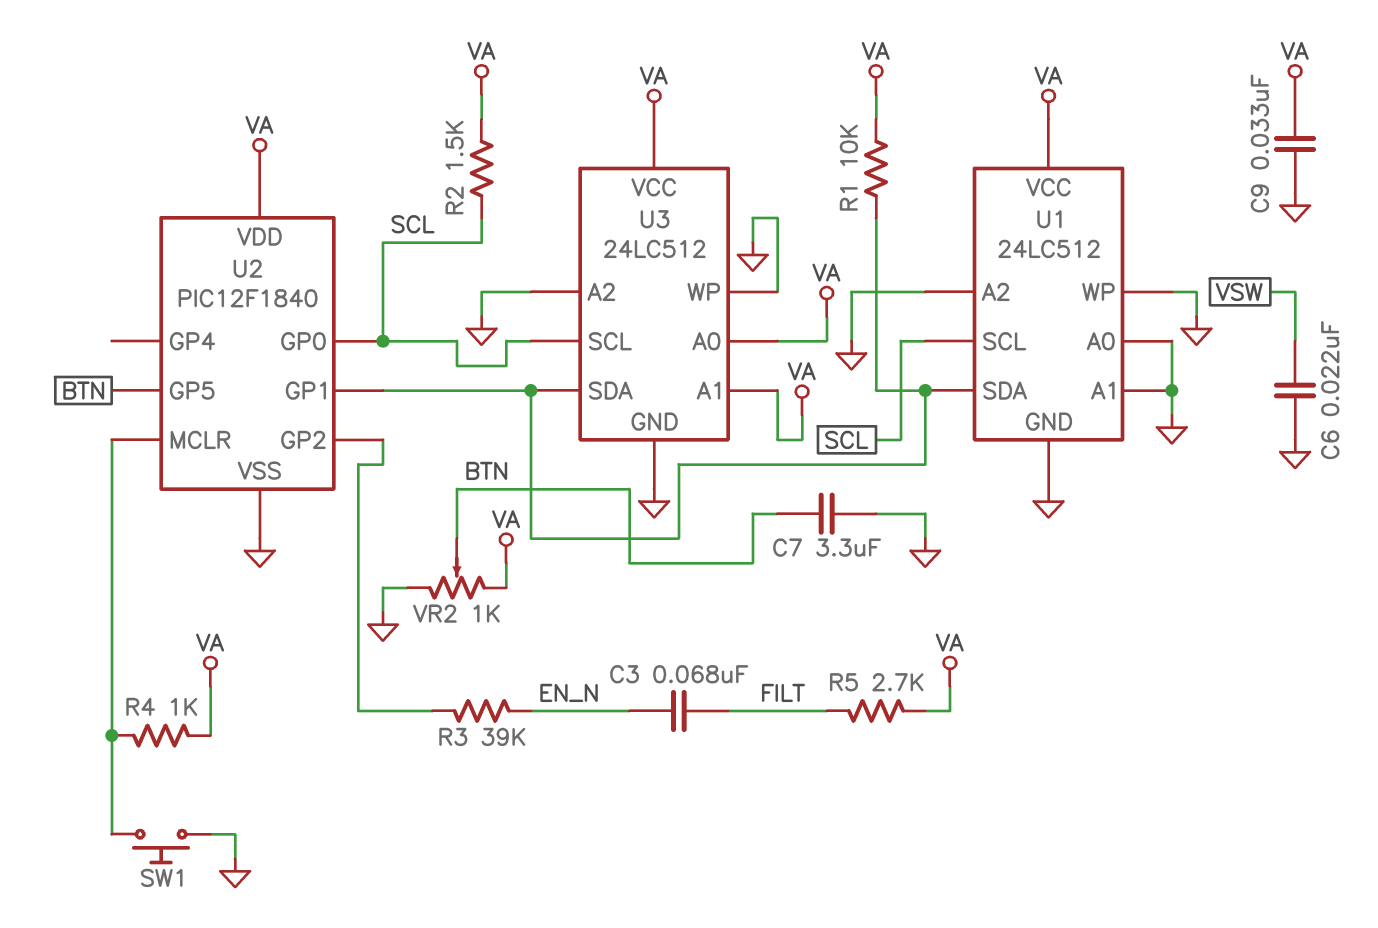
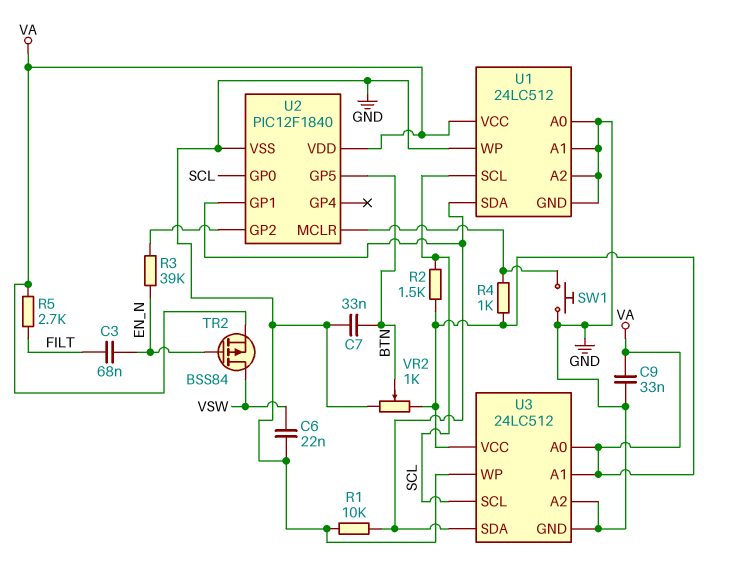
C7: 3.3uF (BTN, GND) -> 33nF (BTN, GND)
R1: 10k (U1/SDA, VA) -> 10k (GND, U1/SDA)
TR2: none -> PMOS BSS84 (G EN_N, D VSW, S VA)

